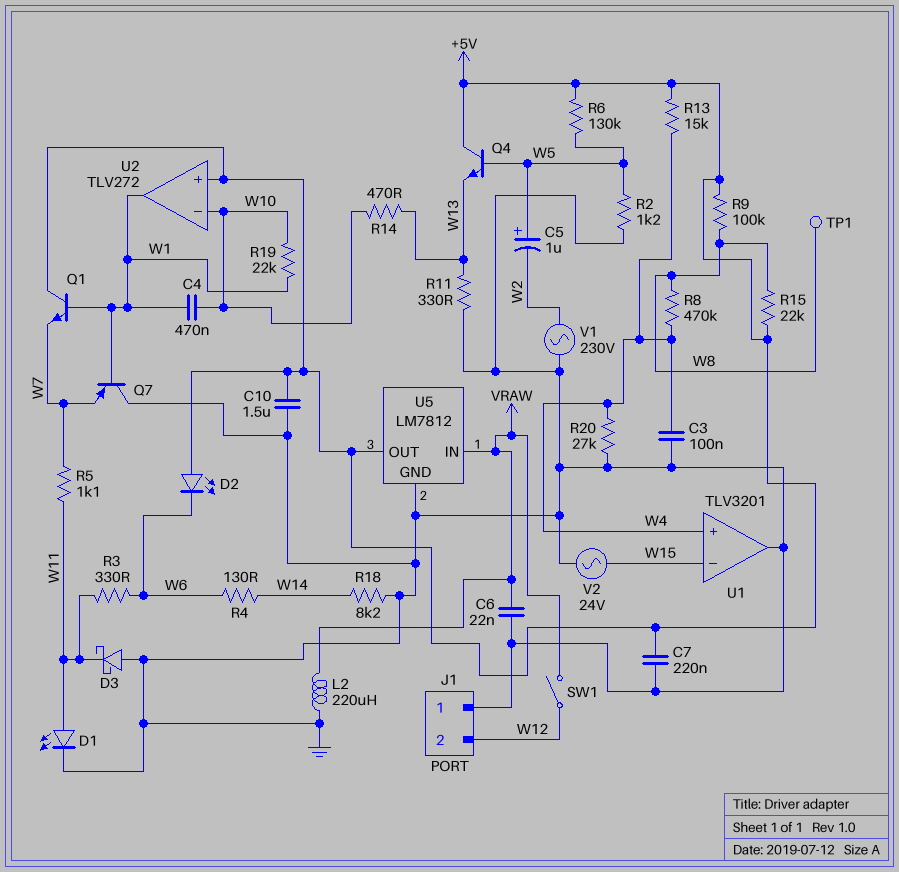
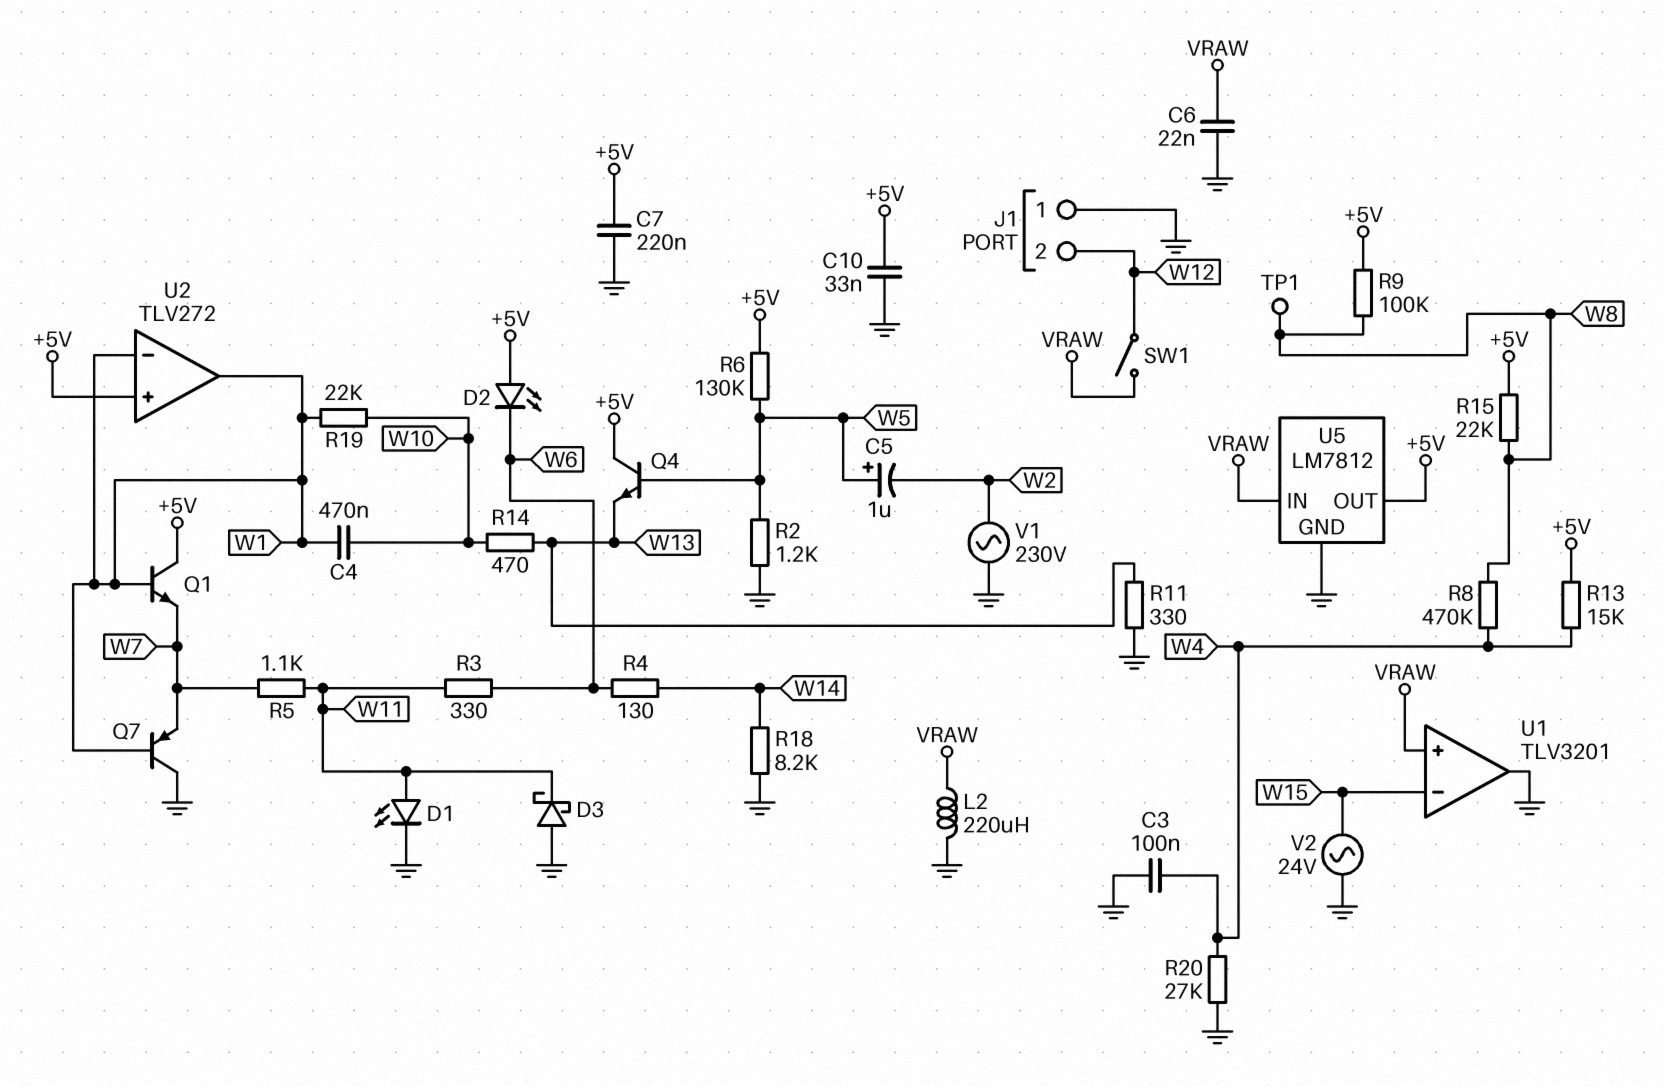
C10: 1.5uF (+5V, GND) -> 33nF (+5V, GND)
U1 pin in+: W4 -> VRAW
U2 pin in-: W10 -> W1

